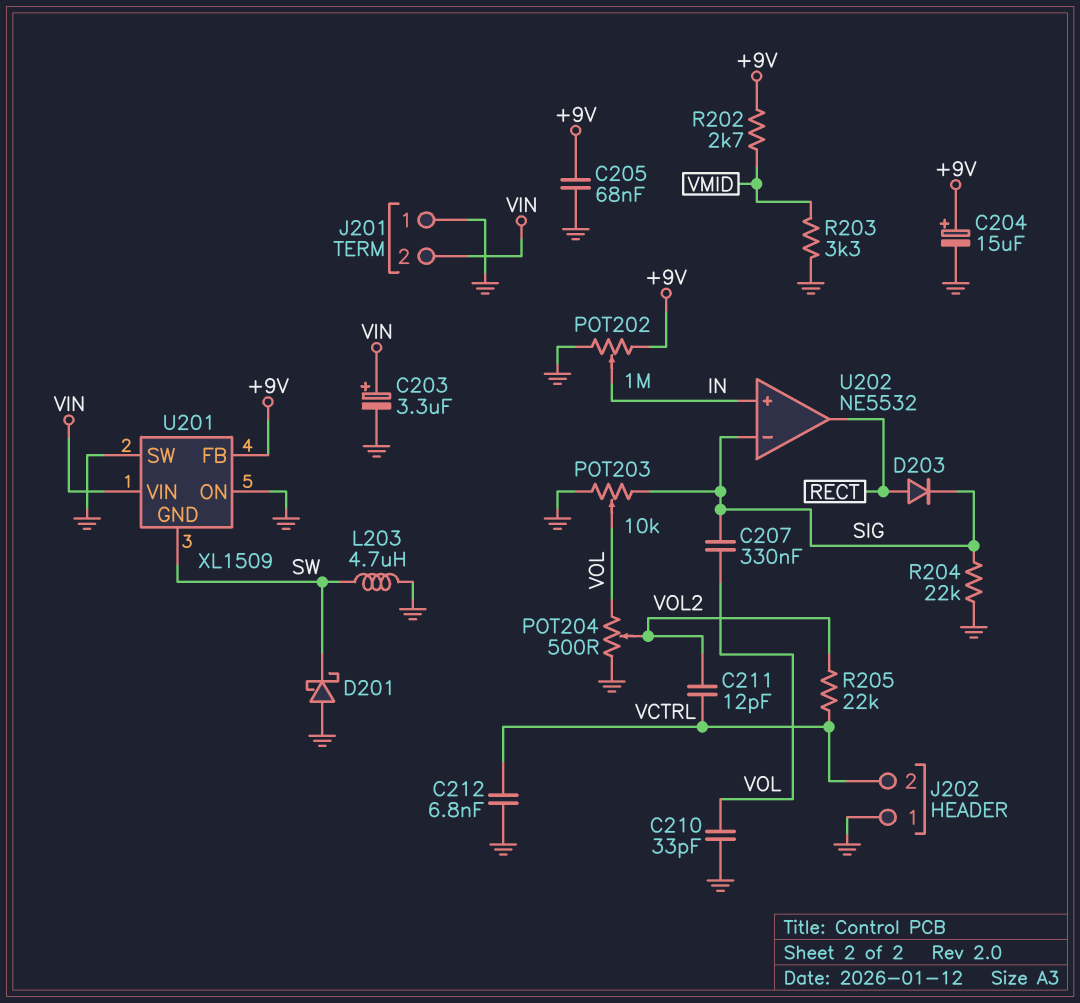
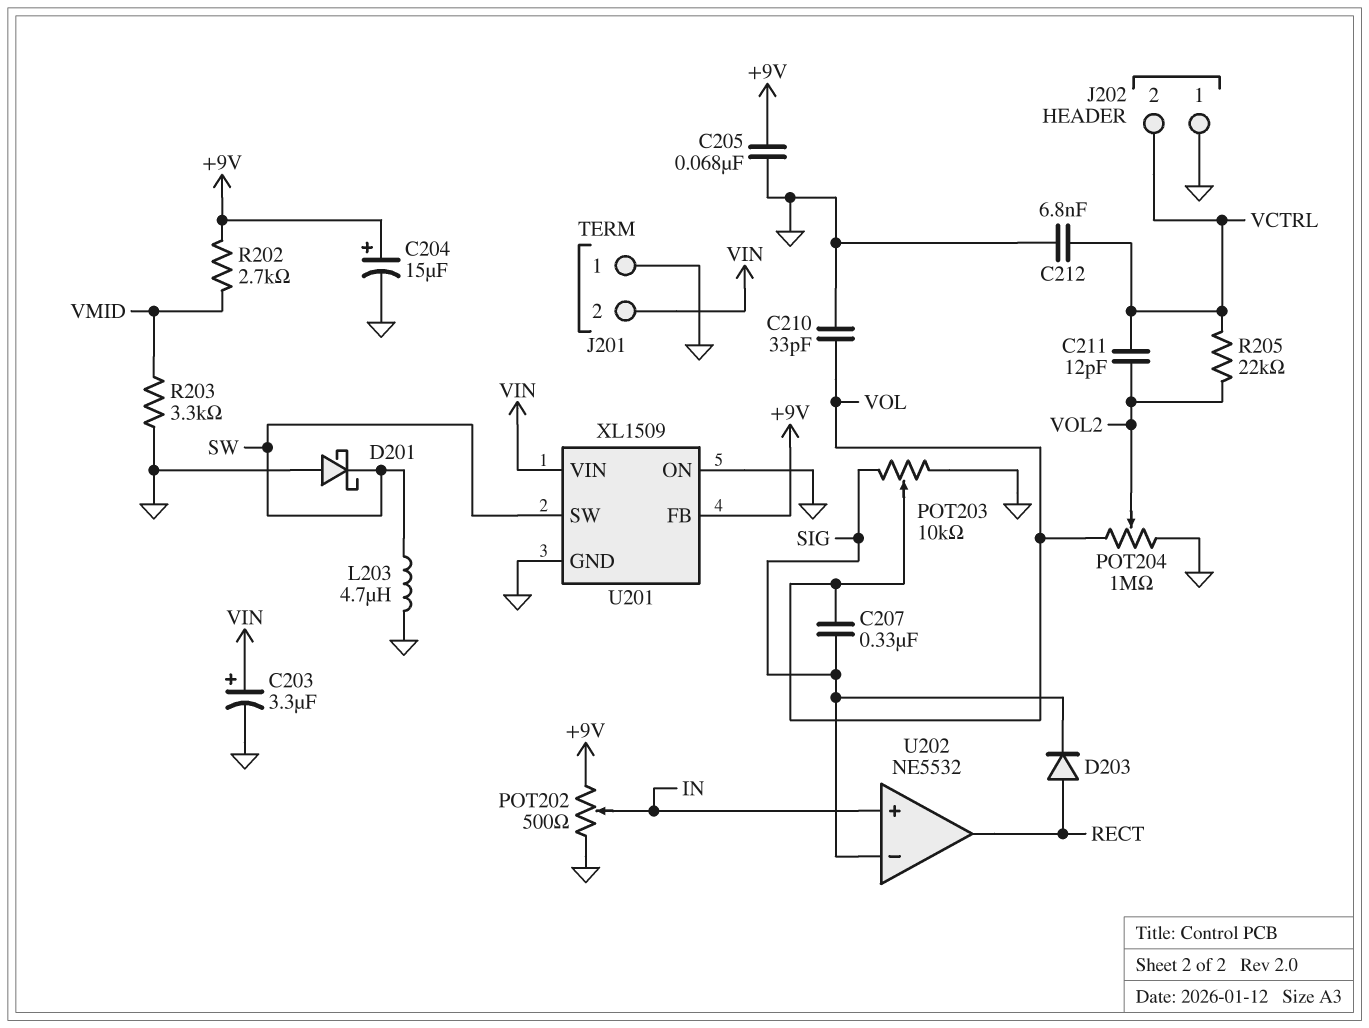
POT202: 1M (+9V, GND, wiper IN) -> 500 (+9V, GND, wiper IN)
POT204: 500 (GND, VOL, wiper VOL2) -> 1M (GND, VOL, wiper VOL2)
R204: 22k (GND, SIG) -> none
U201 pin GND: SW -> GND
U201 pin SW: GND -> SW

